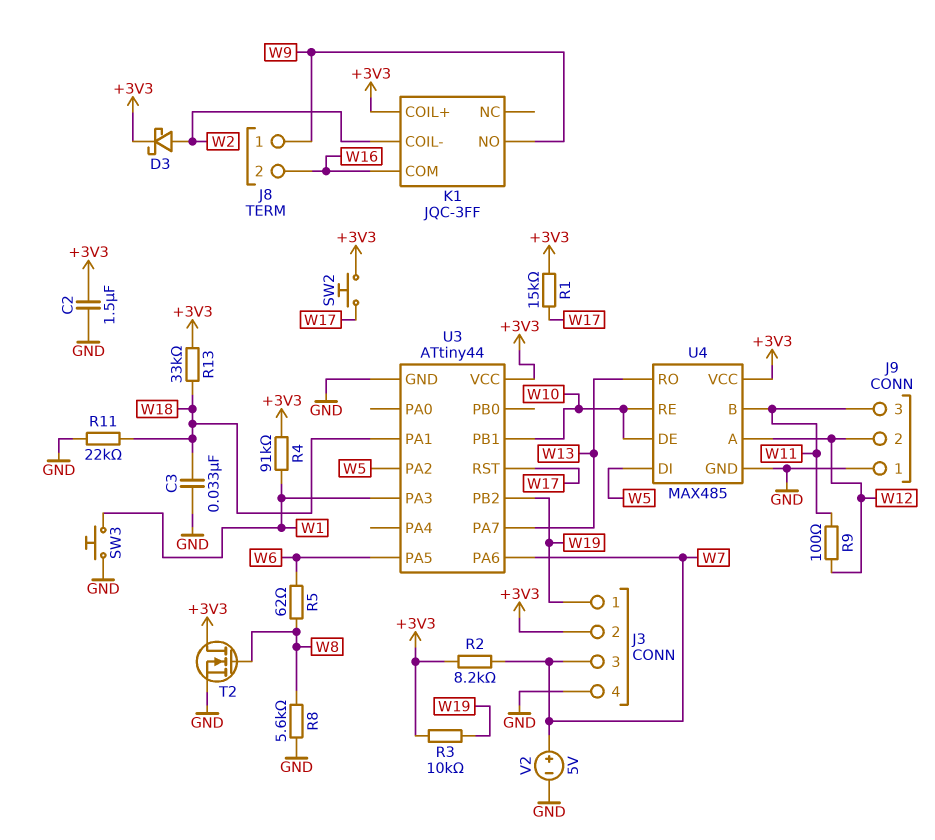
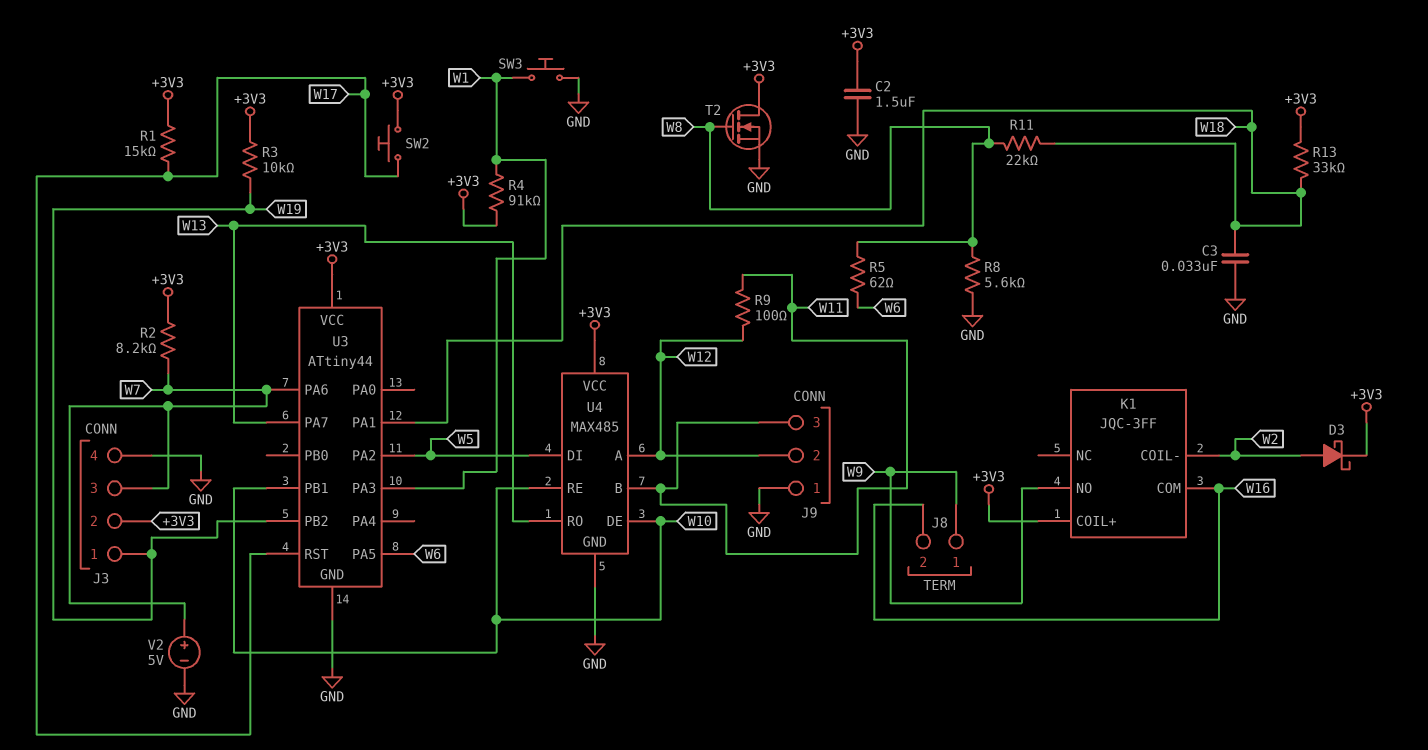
R11: 22k (GND, W18) -> 22k (W8, W18)

